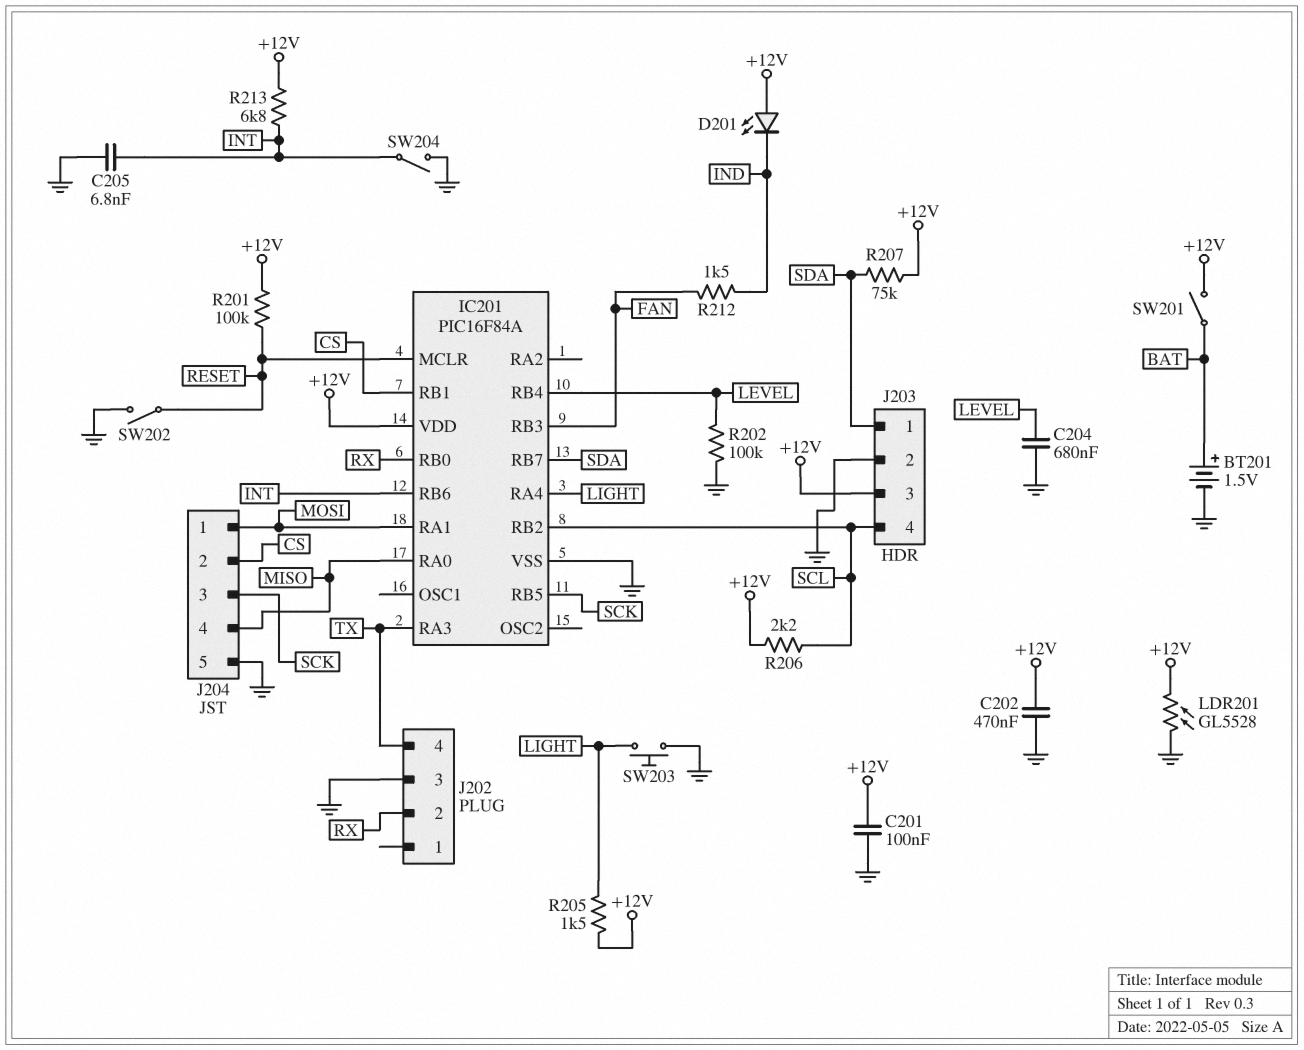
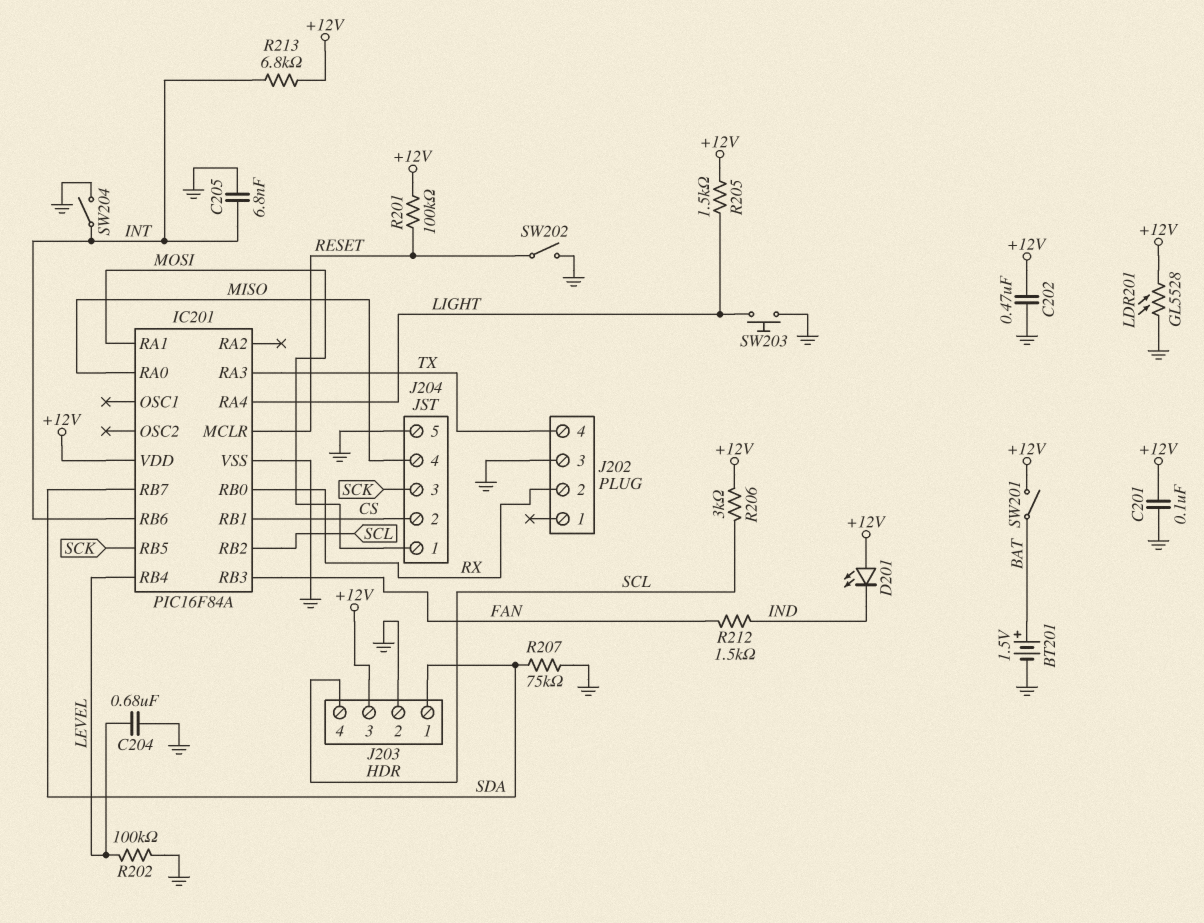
R206: 2.2k (+12V, SCL) -> 3k (+12V, SCL)
R207: 75k (+12V, SDA) -> 75k (GND, SDA)

